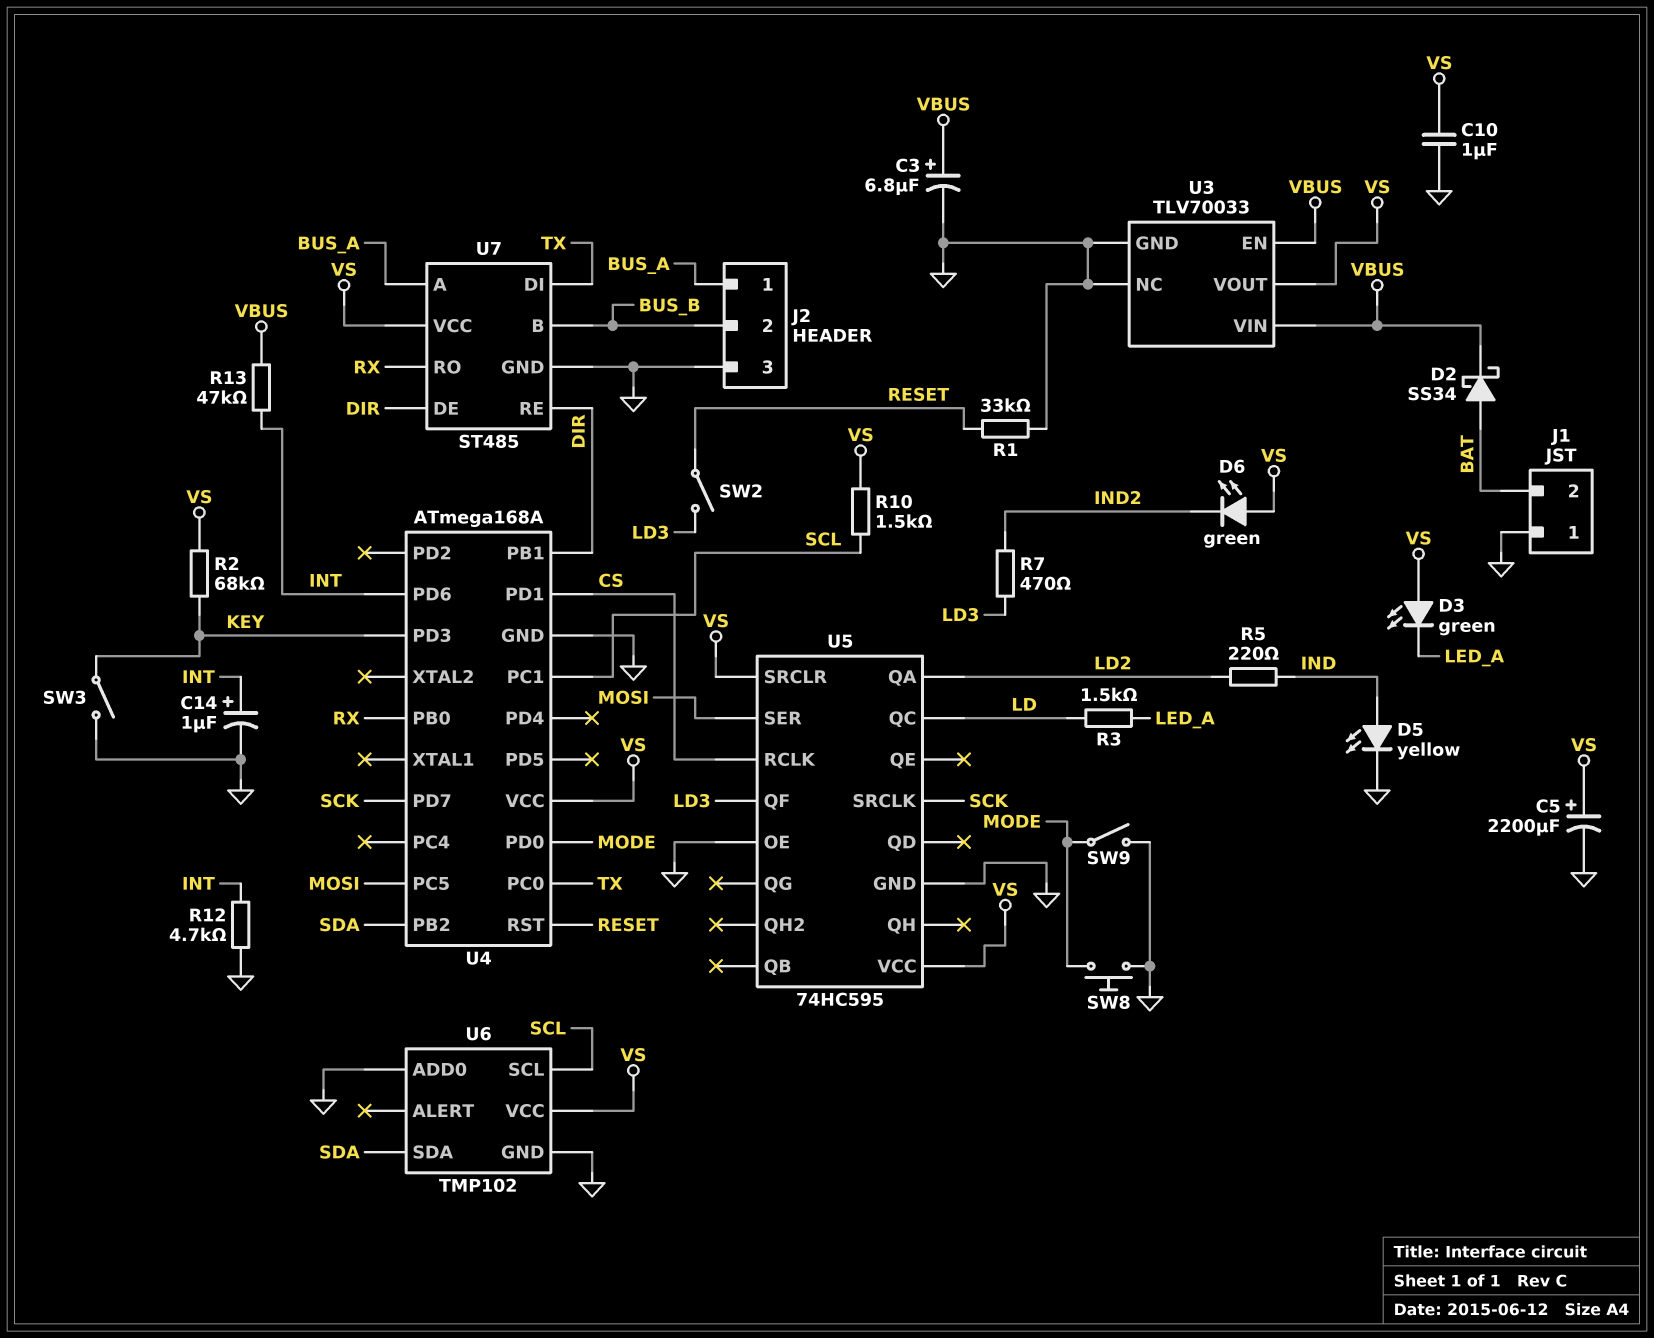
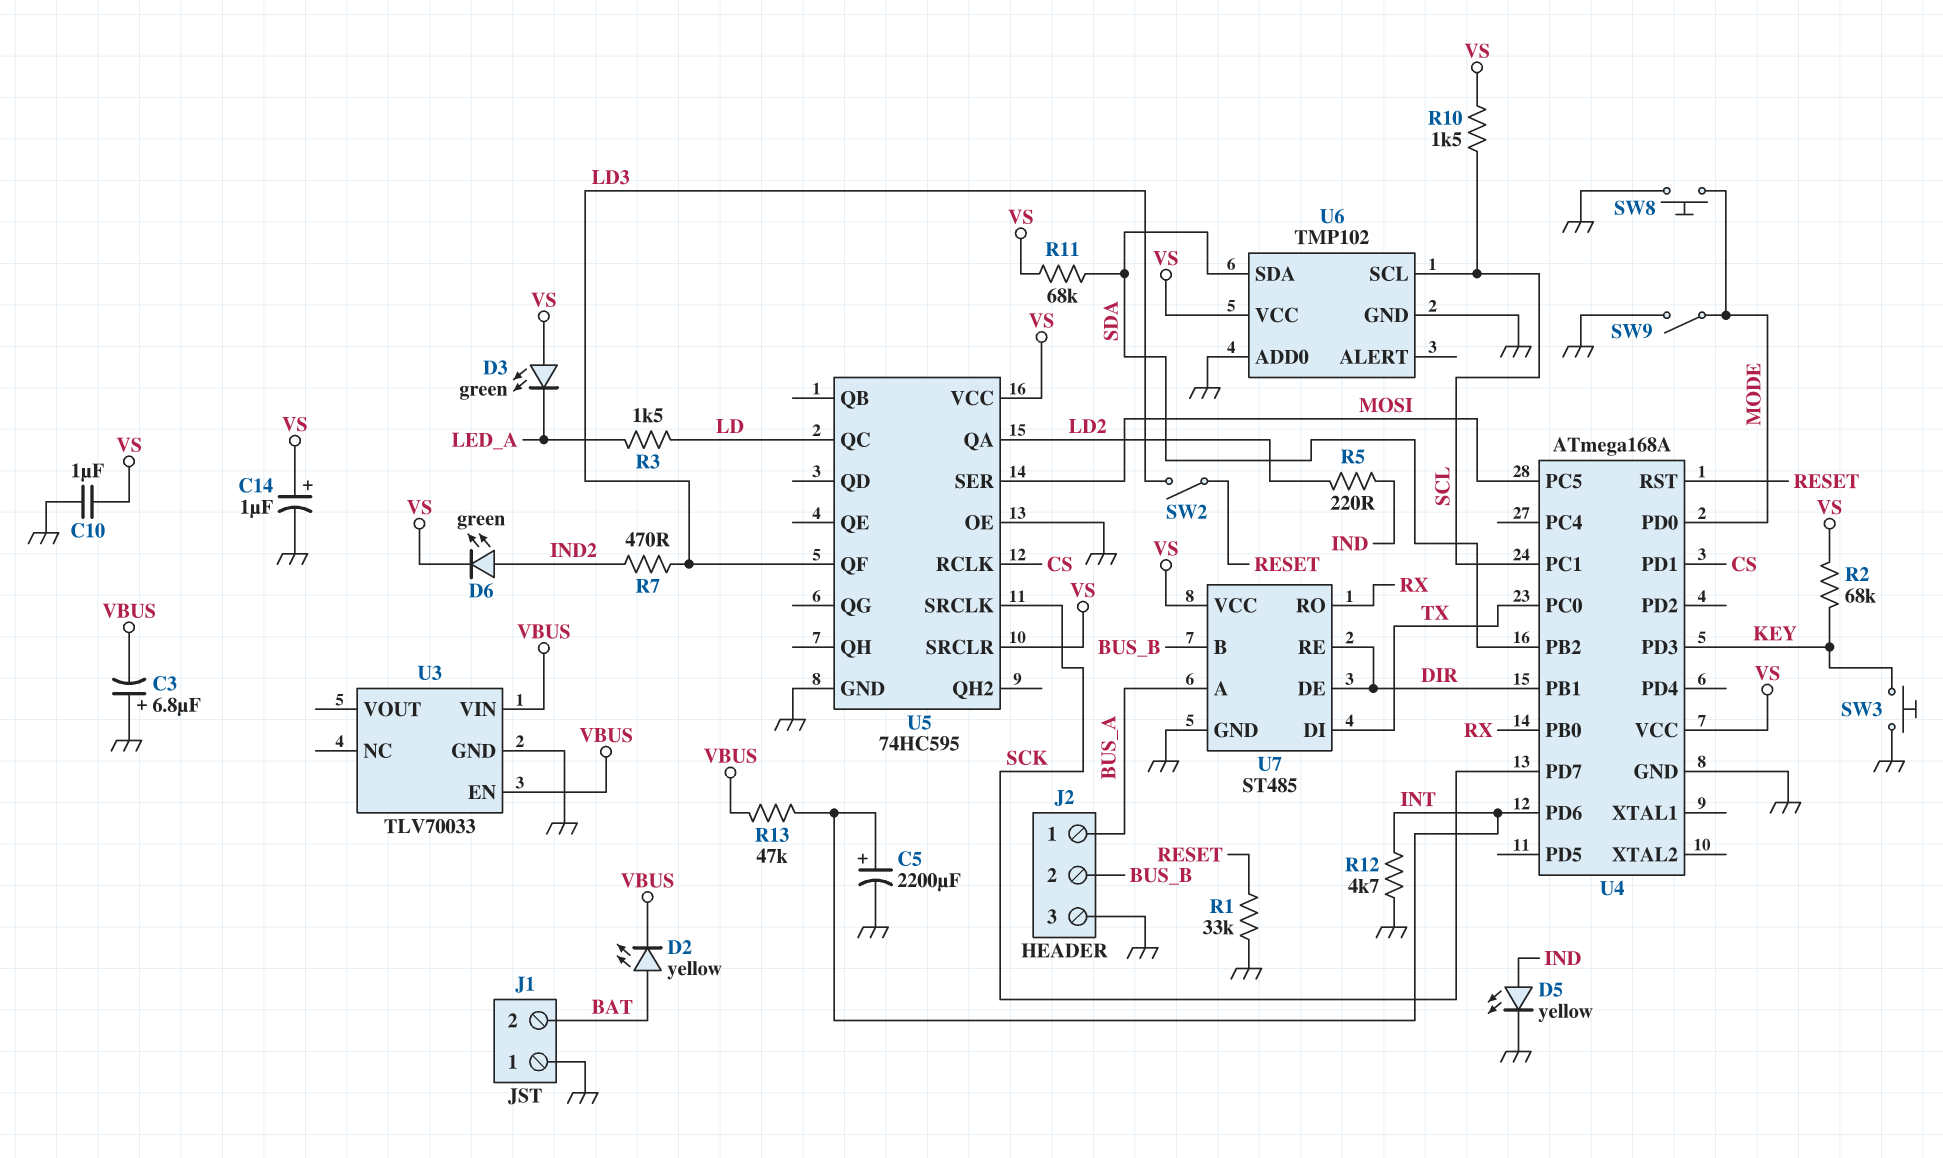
C3: 6.8uF (plus VBUS, minus GND) -> 6.8uF (plus GND, minus VBUS)
C5: 2200uF (plus VS, minus GND) -> 2200uF (plus INT, minus GND)
C14: 1uF (plus INT, minus GND) -> 1uF (plus VS, minus GND)
D2: schottky SS34 (A BAT, K VBUS) -> LED yellow (A BAT, K VBUS)
D6: LED green (A VS, K IND2) -> LED green (A IND2, K VS)
R11: none -> 68k (SDA, VS)
SW3: switch (GND, KEY) -> button (GND, KEY)
U3 pin NC: GND -> none
U3 pin VOUT: VS -> none

